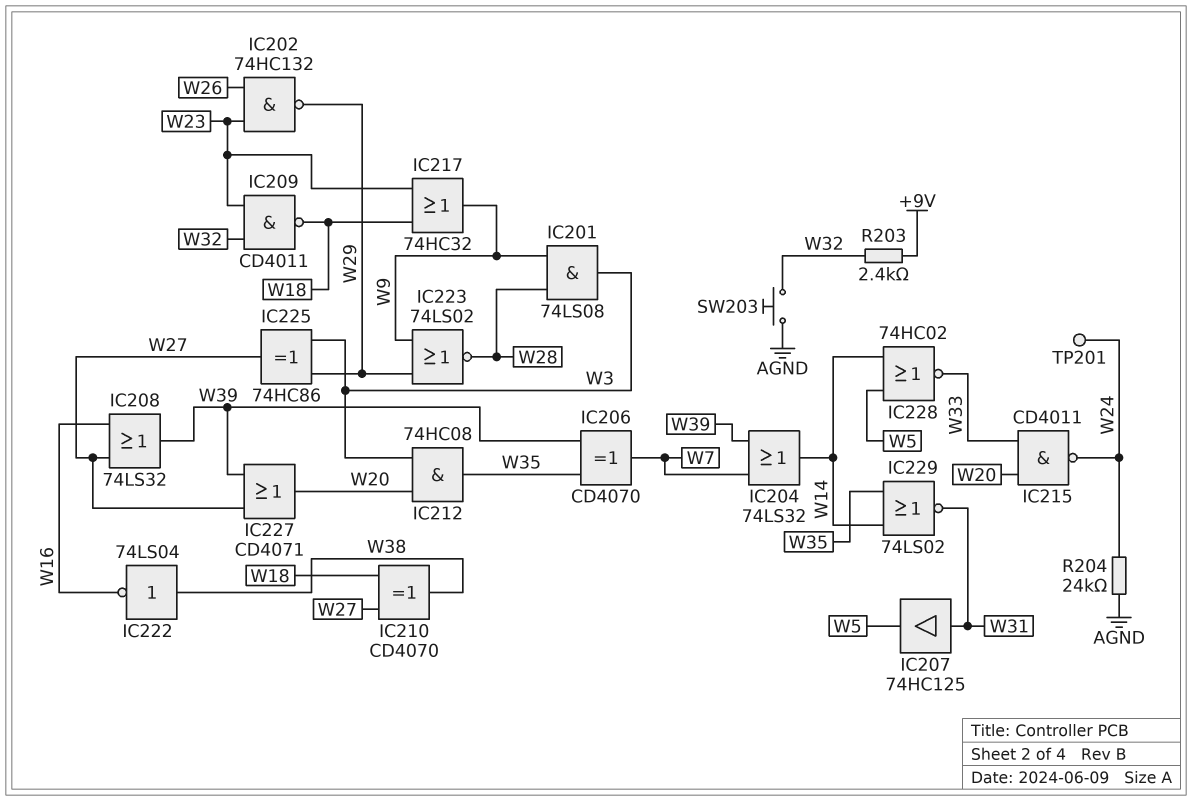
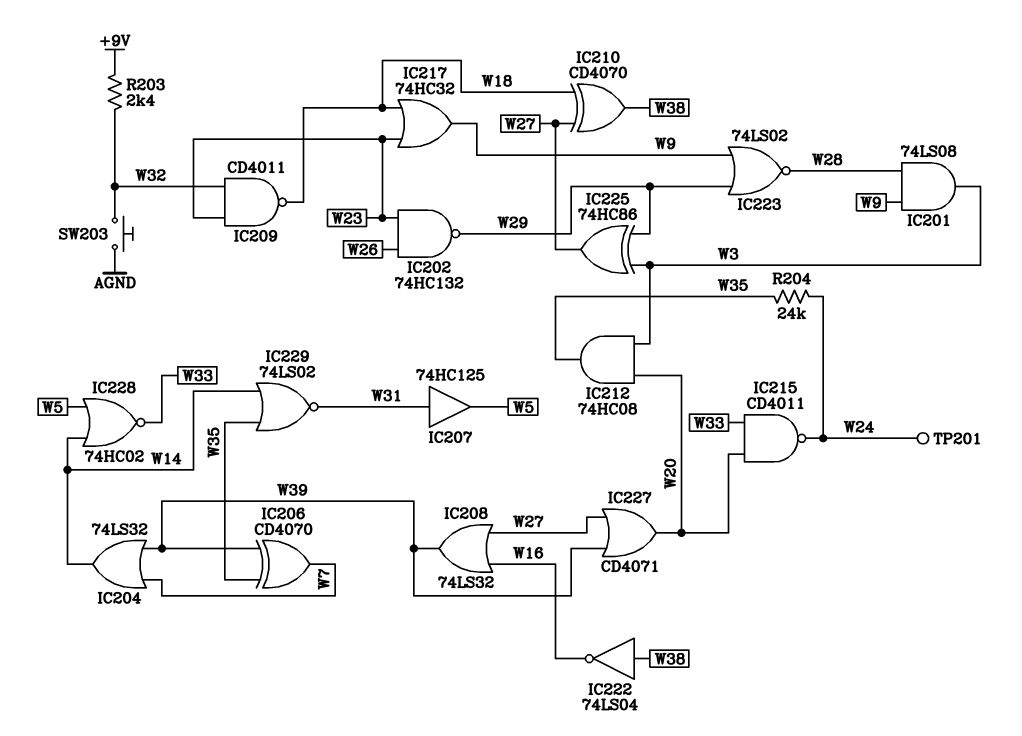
R204: 24k (AGND, W24) -> 24k (W24, W35)

